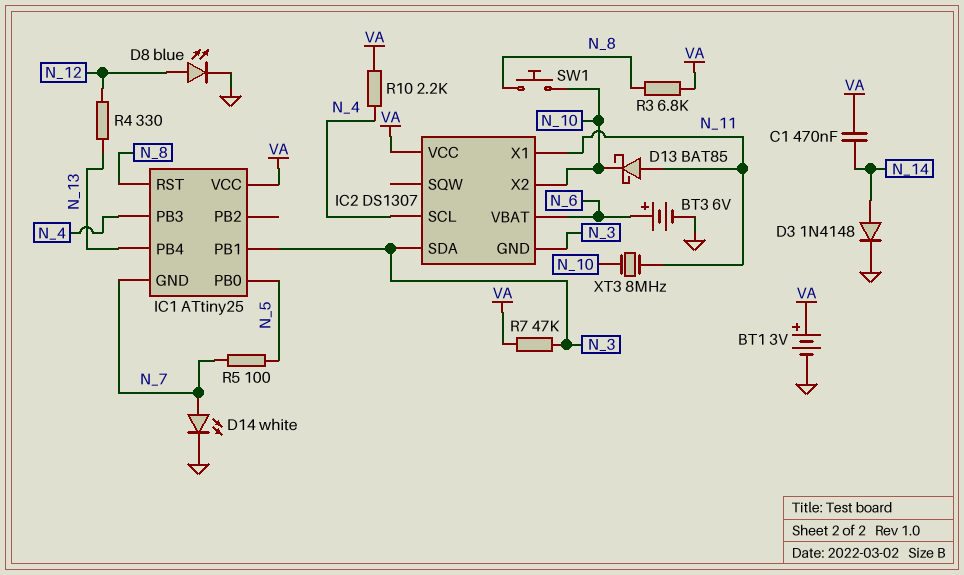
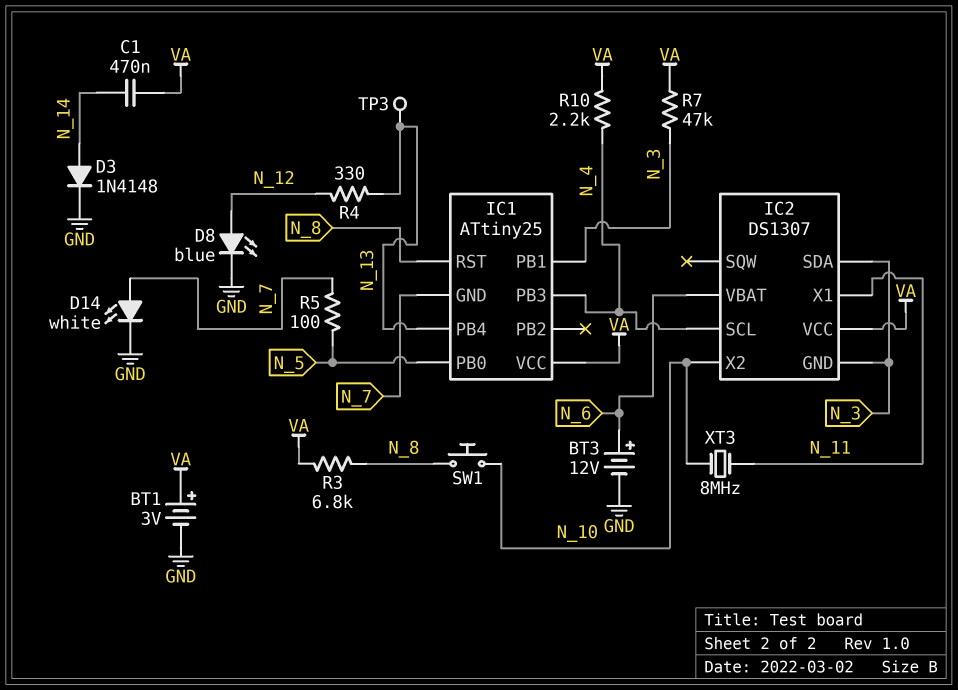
BT3: 6V (plus N_6, minus GND) -> 12V (plus N_6, minus GND)
D13: schottky BAT85 (A N_11, K N_10) -> none
TP3: none -> test point (N_13)

